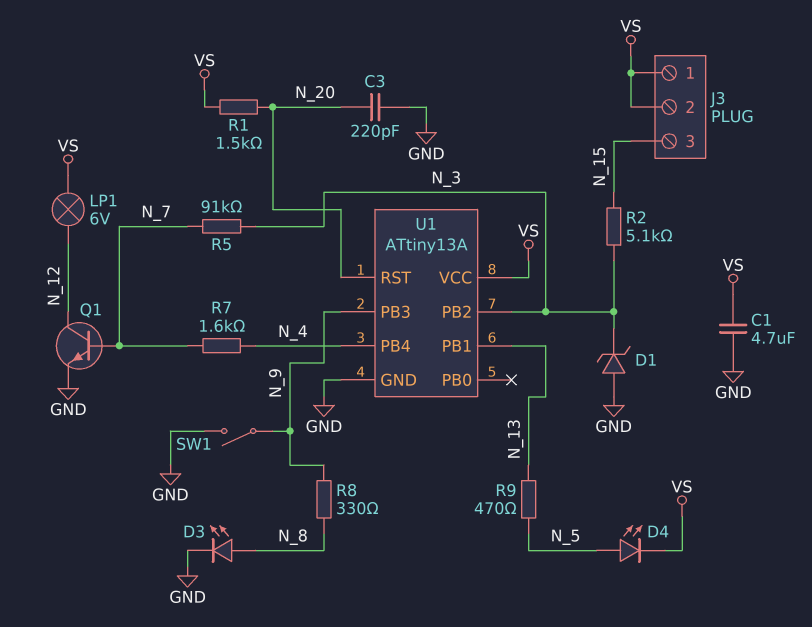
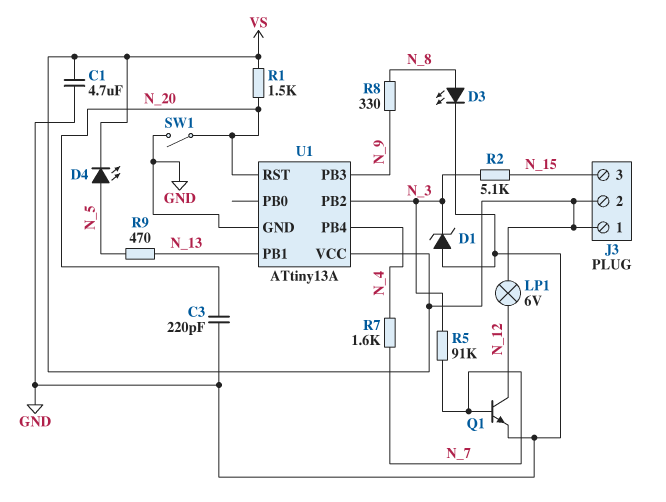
SW1: switch (GND, N_9) -> switch (GND, N_20)

